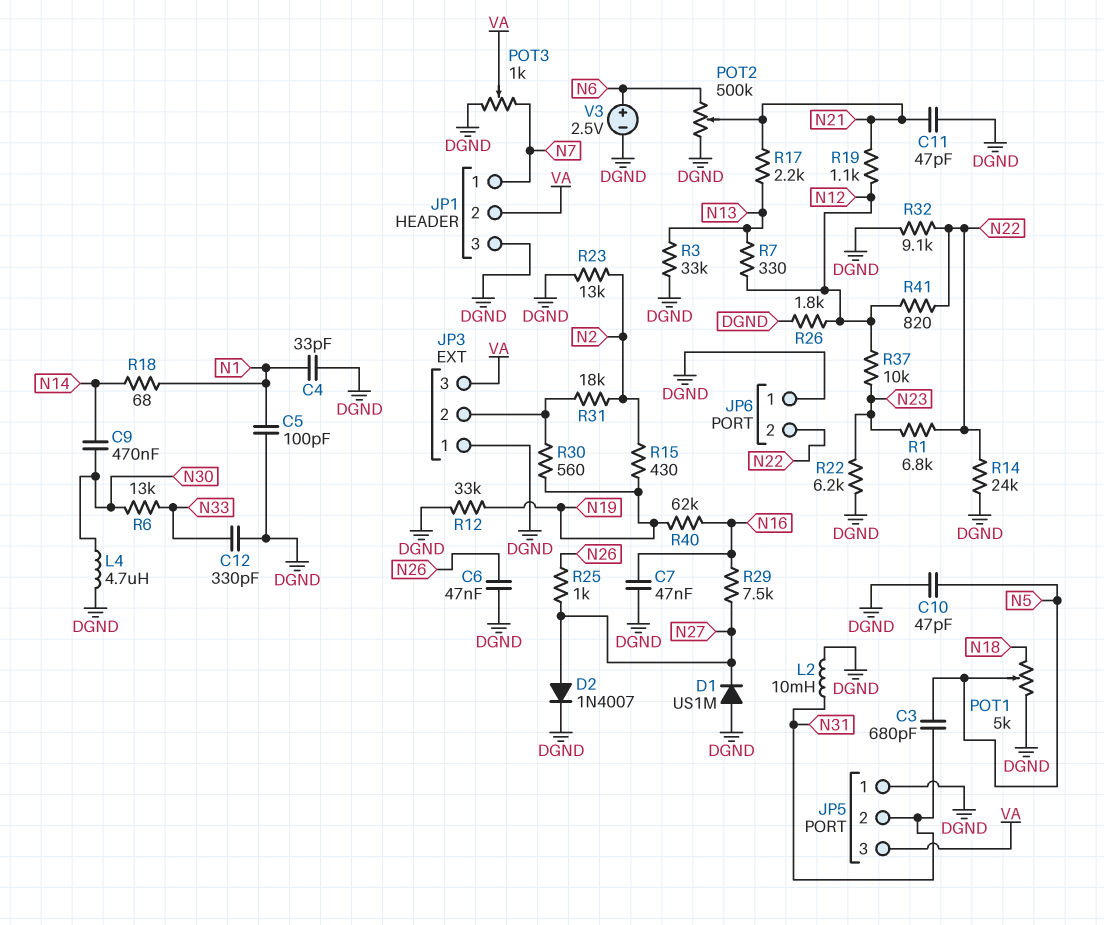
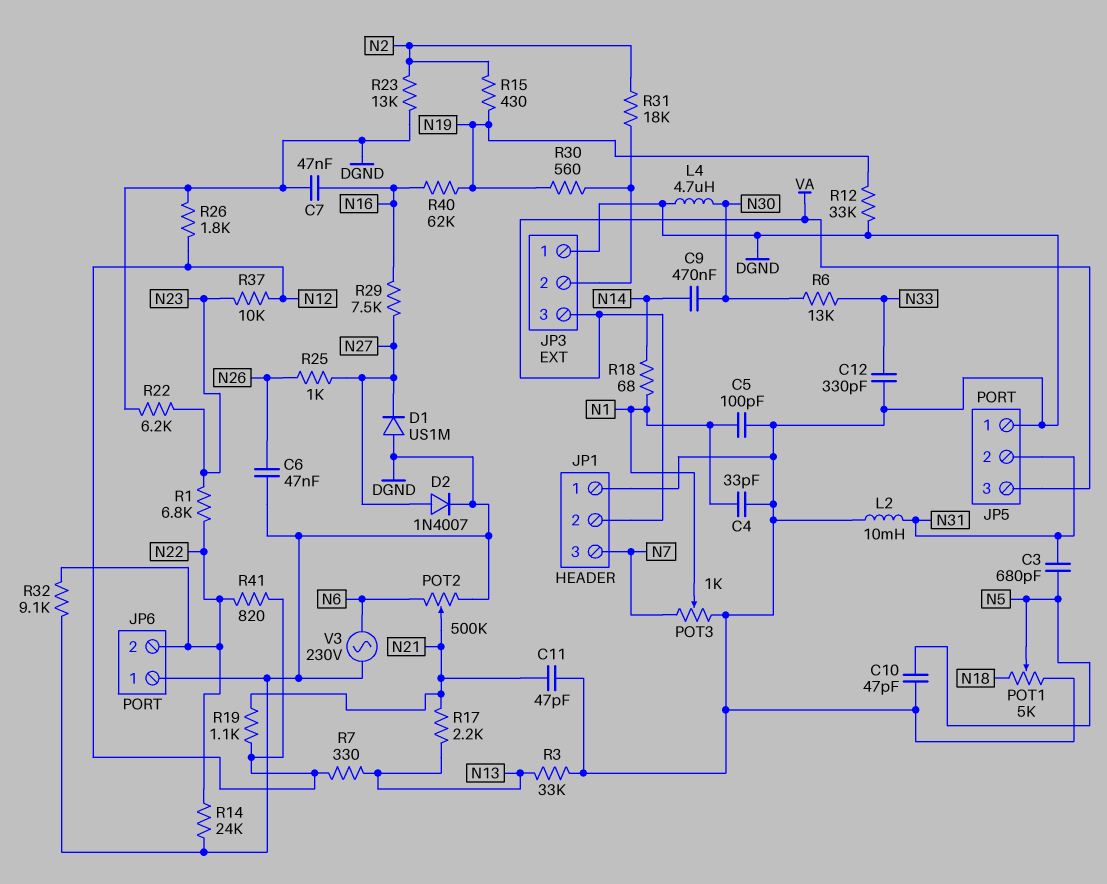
JP1 pin 1: N7 -> DGND
JP1 pin 3: DGND -> N7
POT3: 1k (DGND, N7, wiper VA) -> 1k (DGND, N7, wiper N1)
V3: 2.5V (plus N6, minus DGND) -> AC 230V (DGND, N6)

